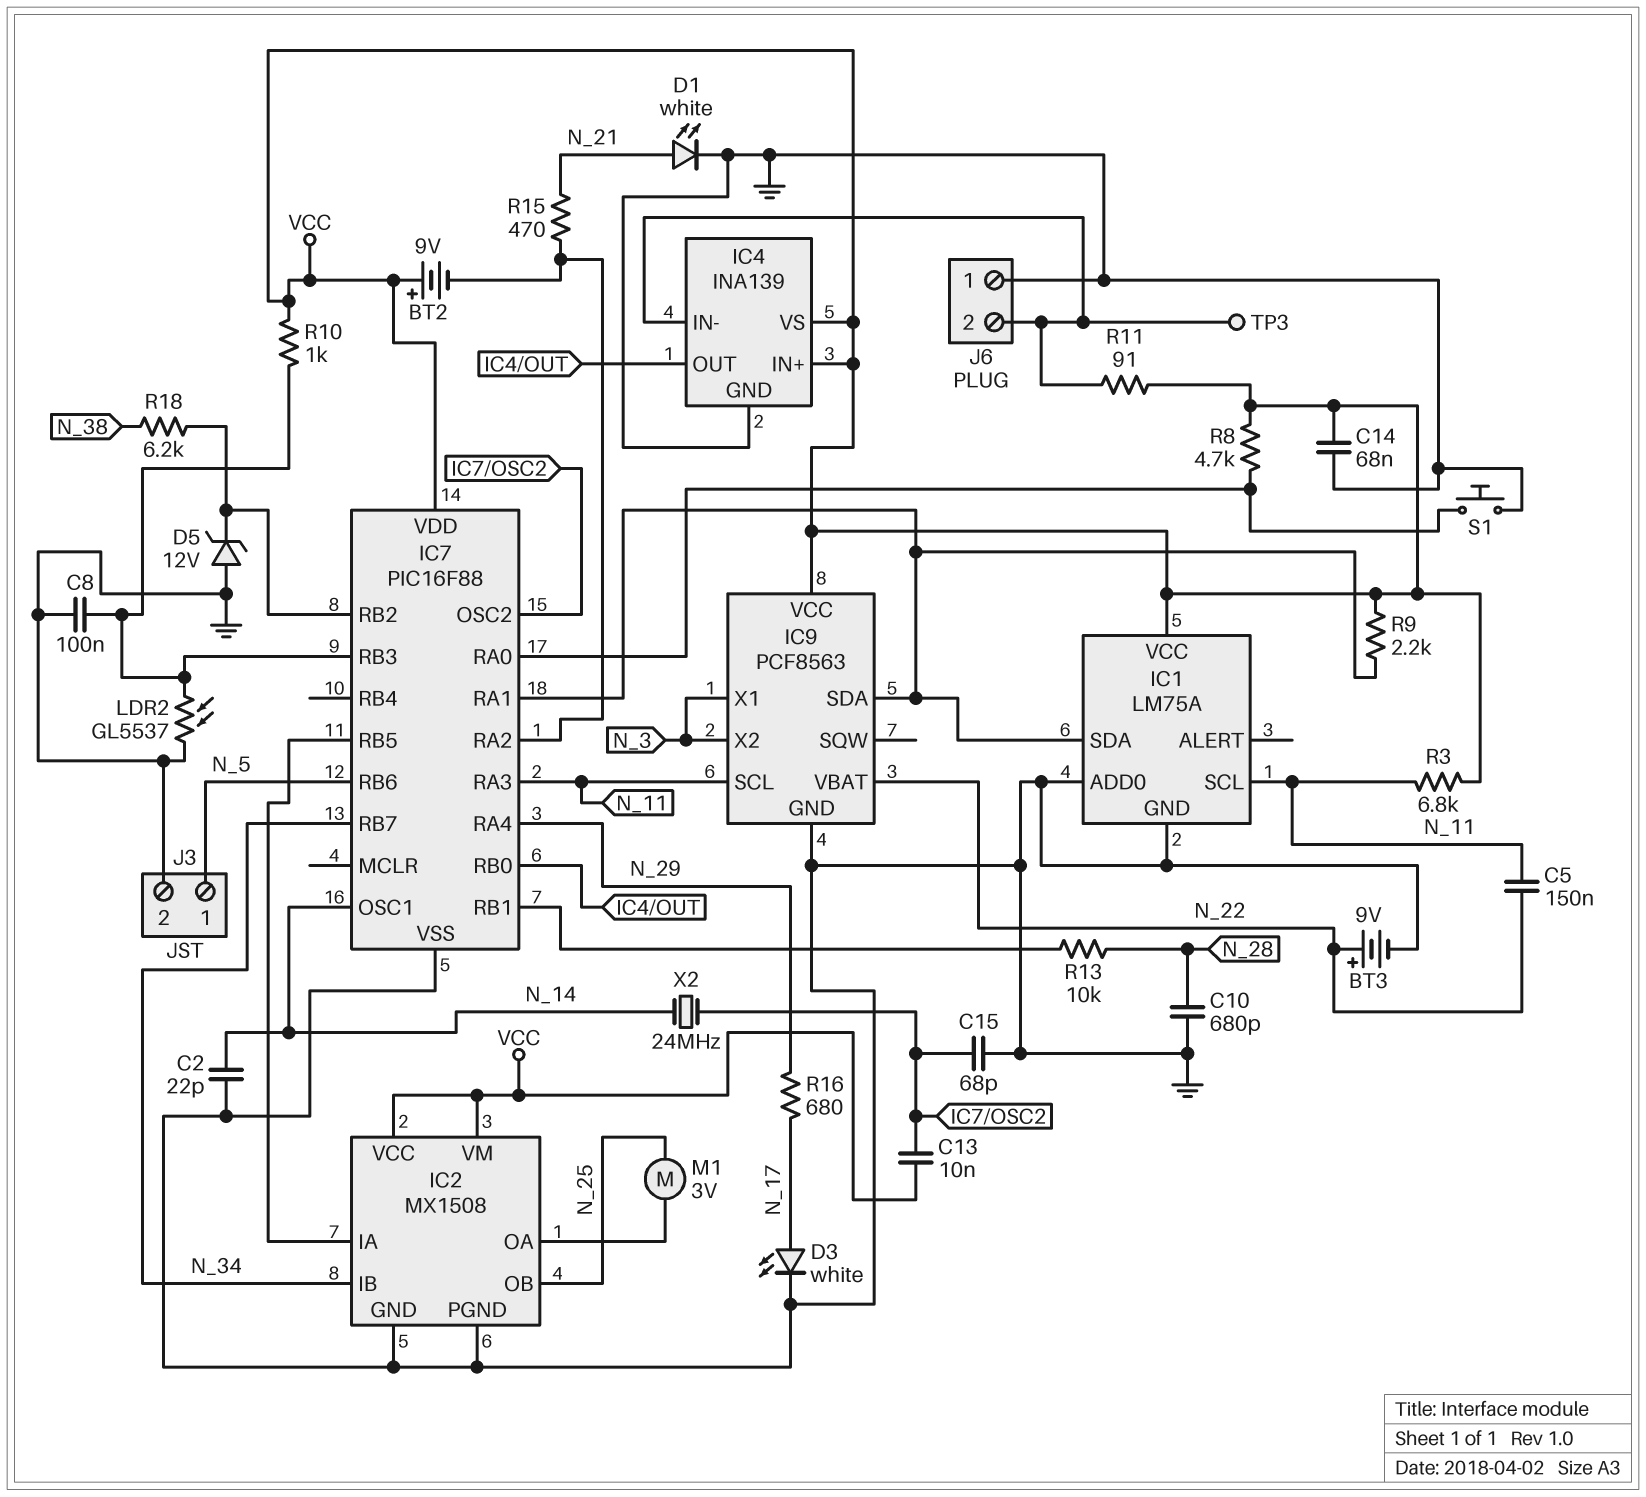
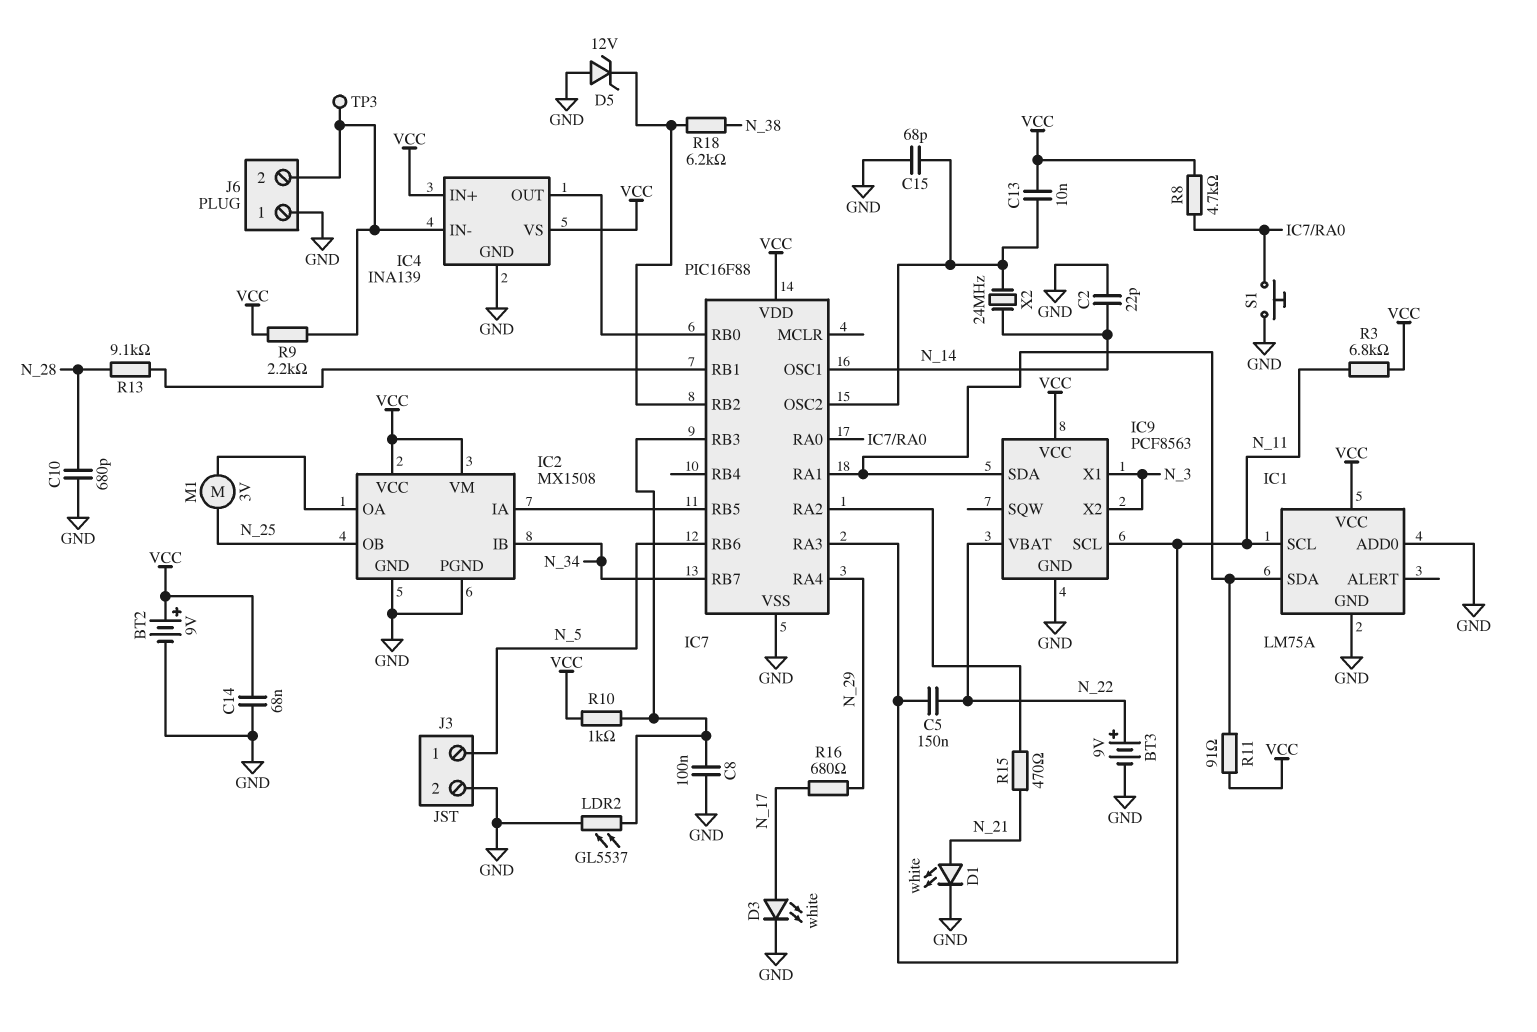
BT2: 9V (plus VCC, minus IC7/RA2) -> 9V (plus VCC, minus GND)
R9: 2.2k (IC1/SDA, VCC) -> 2.2k (IC4/IN-, VCC)
R11: 91 (IC4/IN-, VCC) -> 91 (IC1/SDA, VCC)
R13: 10k (IC7/RB1, N_28) -> 9.1k (IC7/RB1, N_28)

